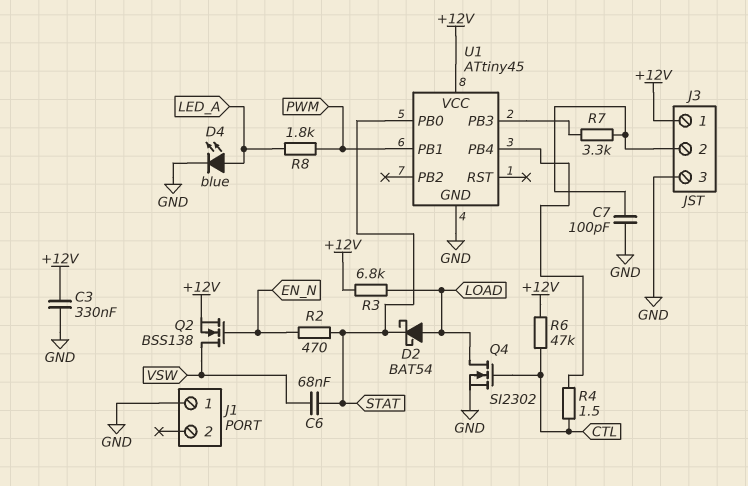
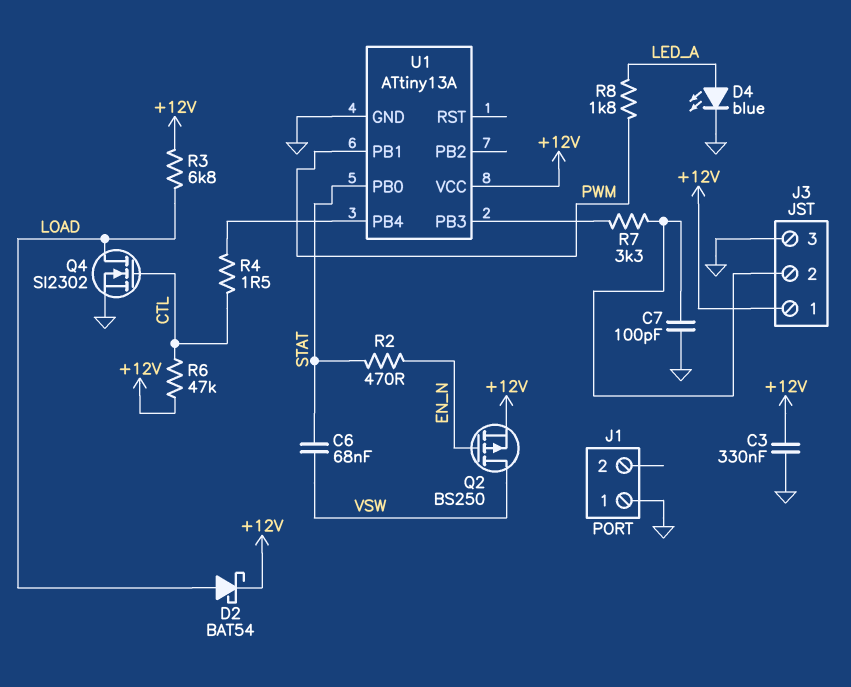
D2: schottky BAT54 (A LOAD, K STAT) -> schottky BAT54 (A LOAD, K +12V)
Q2: NMOS BSS138 (G EN_N, D VSW, S +12V) -> PMOS BS250 (G EN_N, D VSW, S +12V)
U1: ATtiny45 -> ATtiny13A

